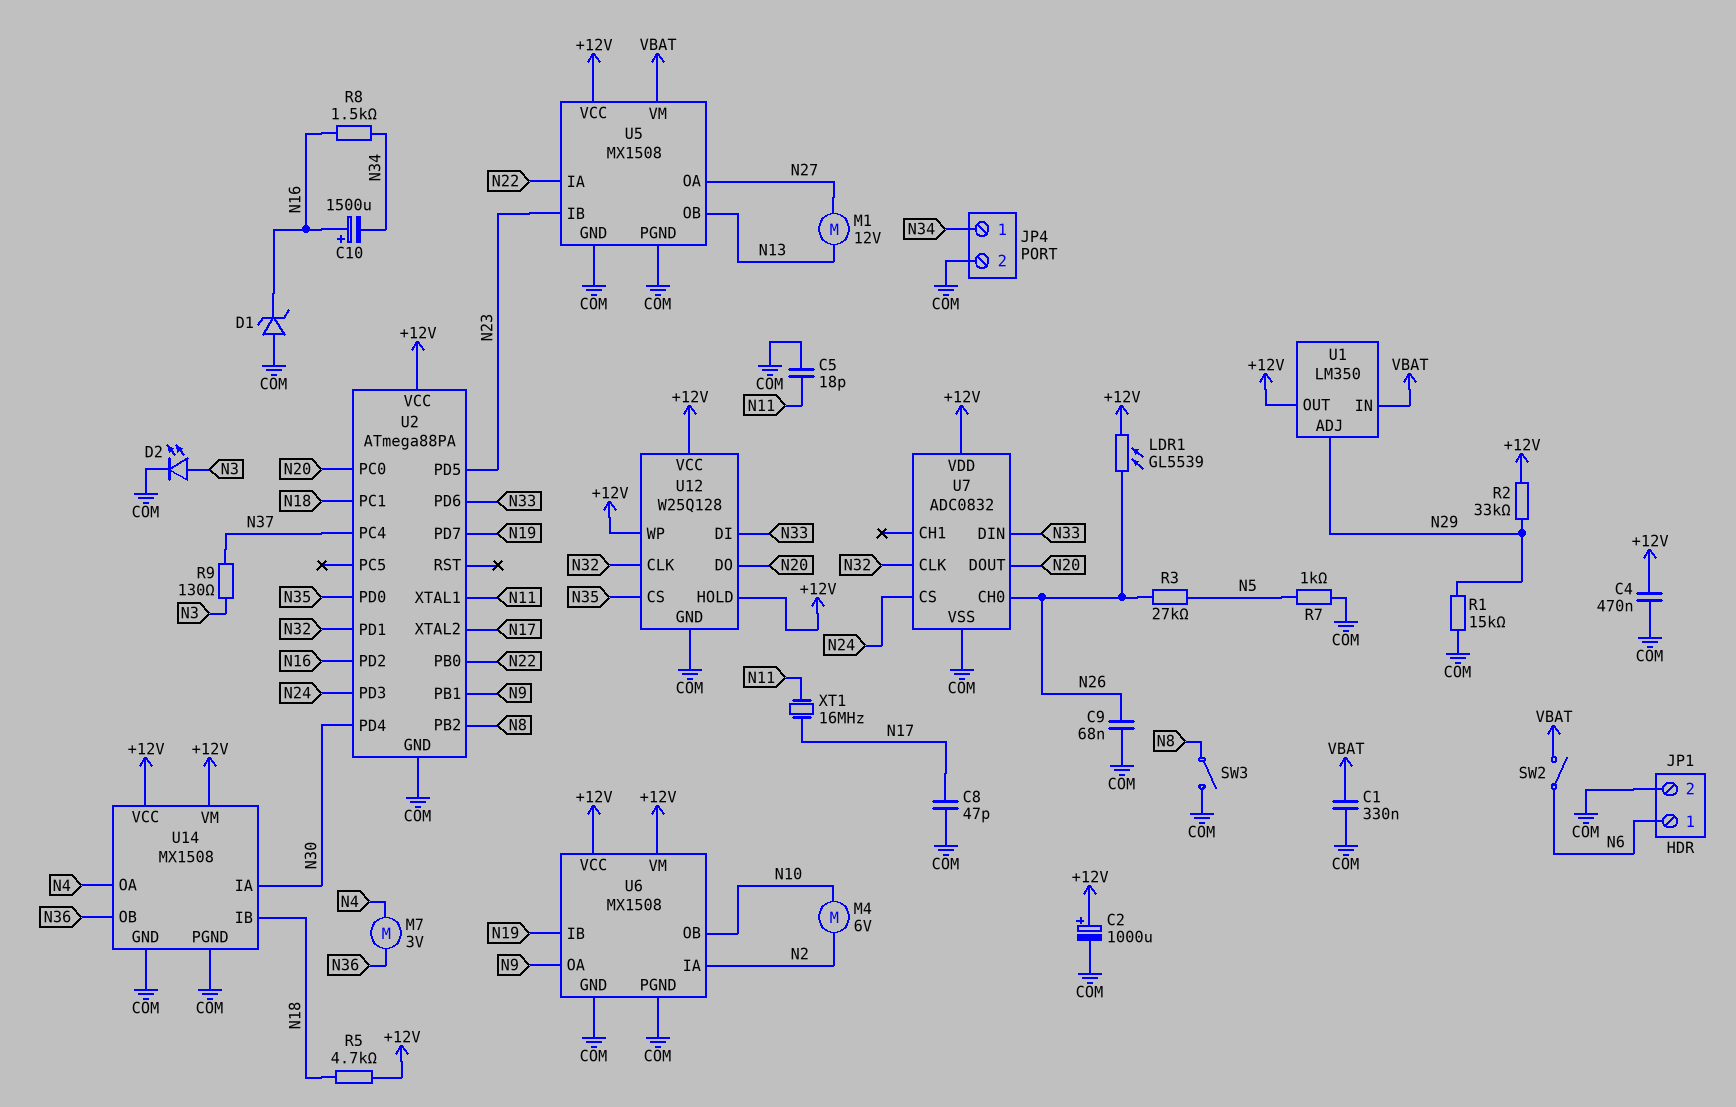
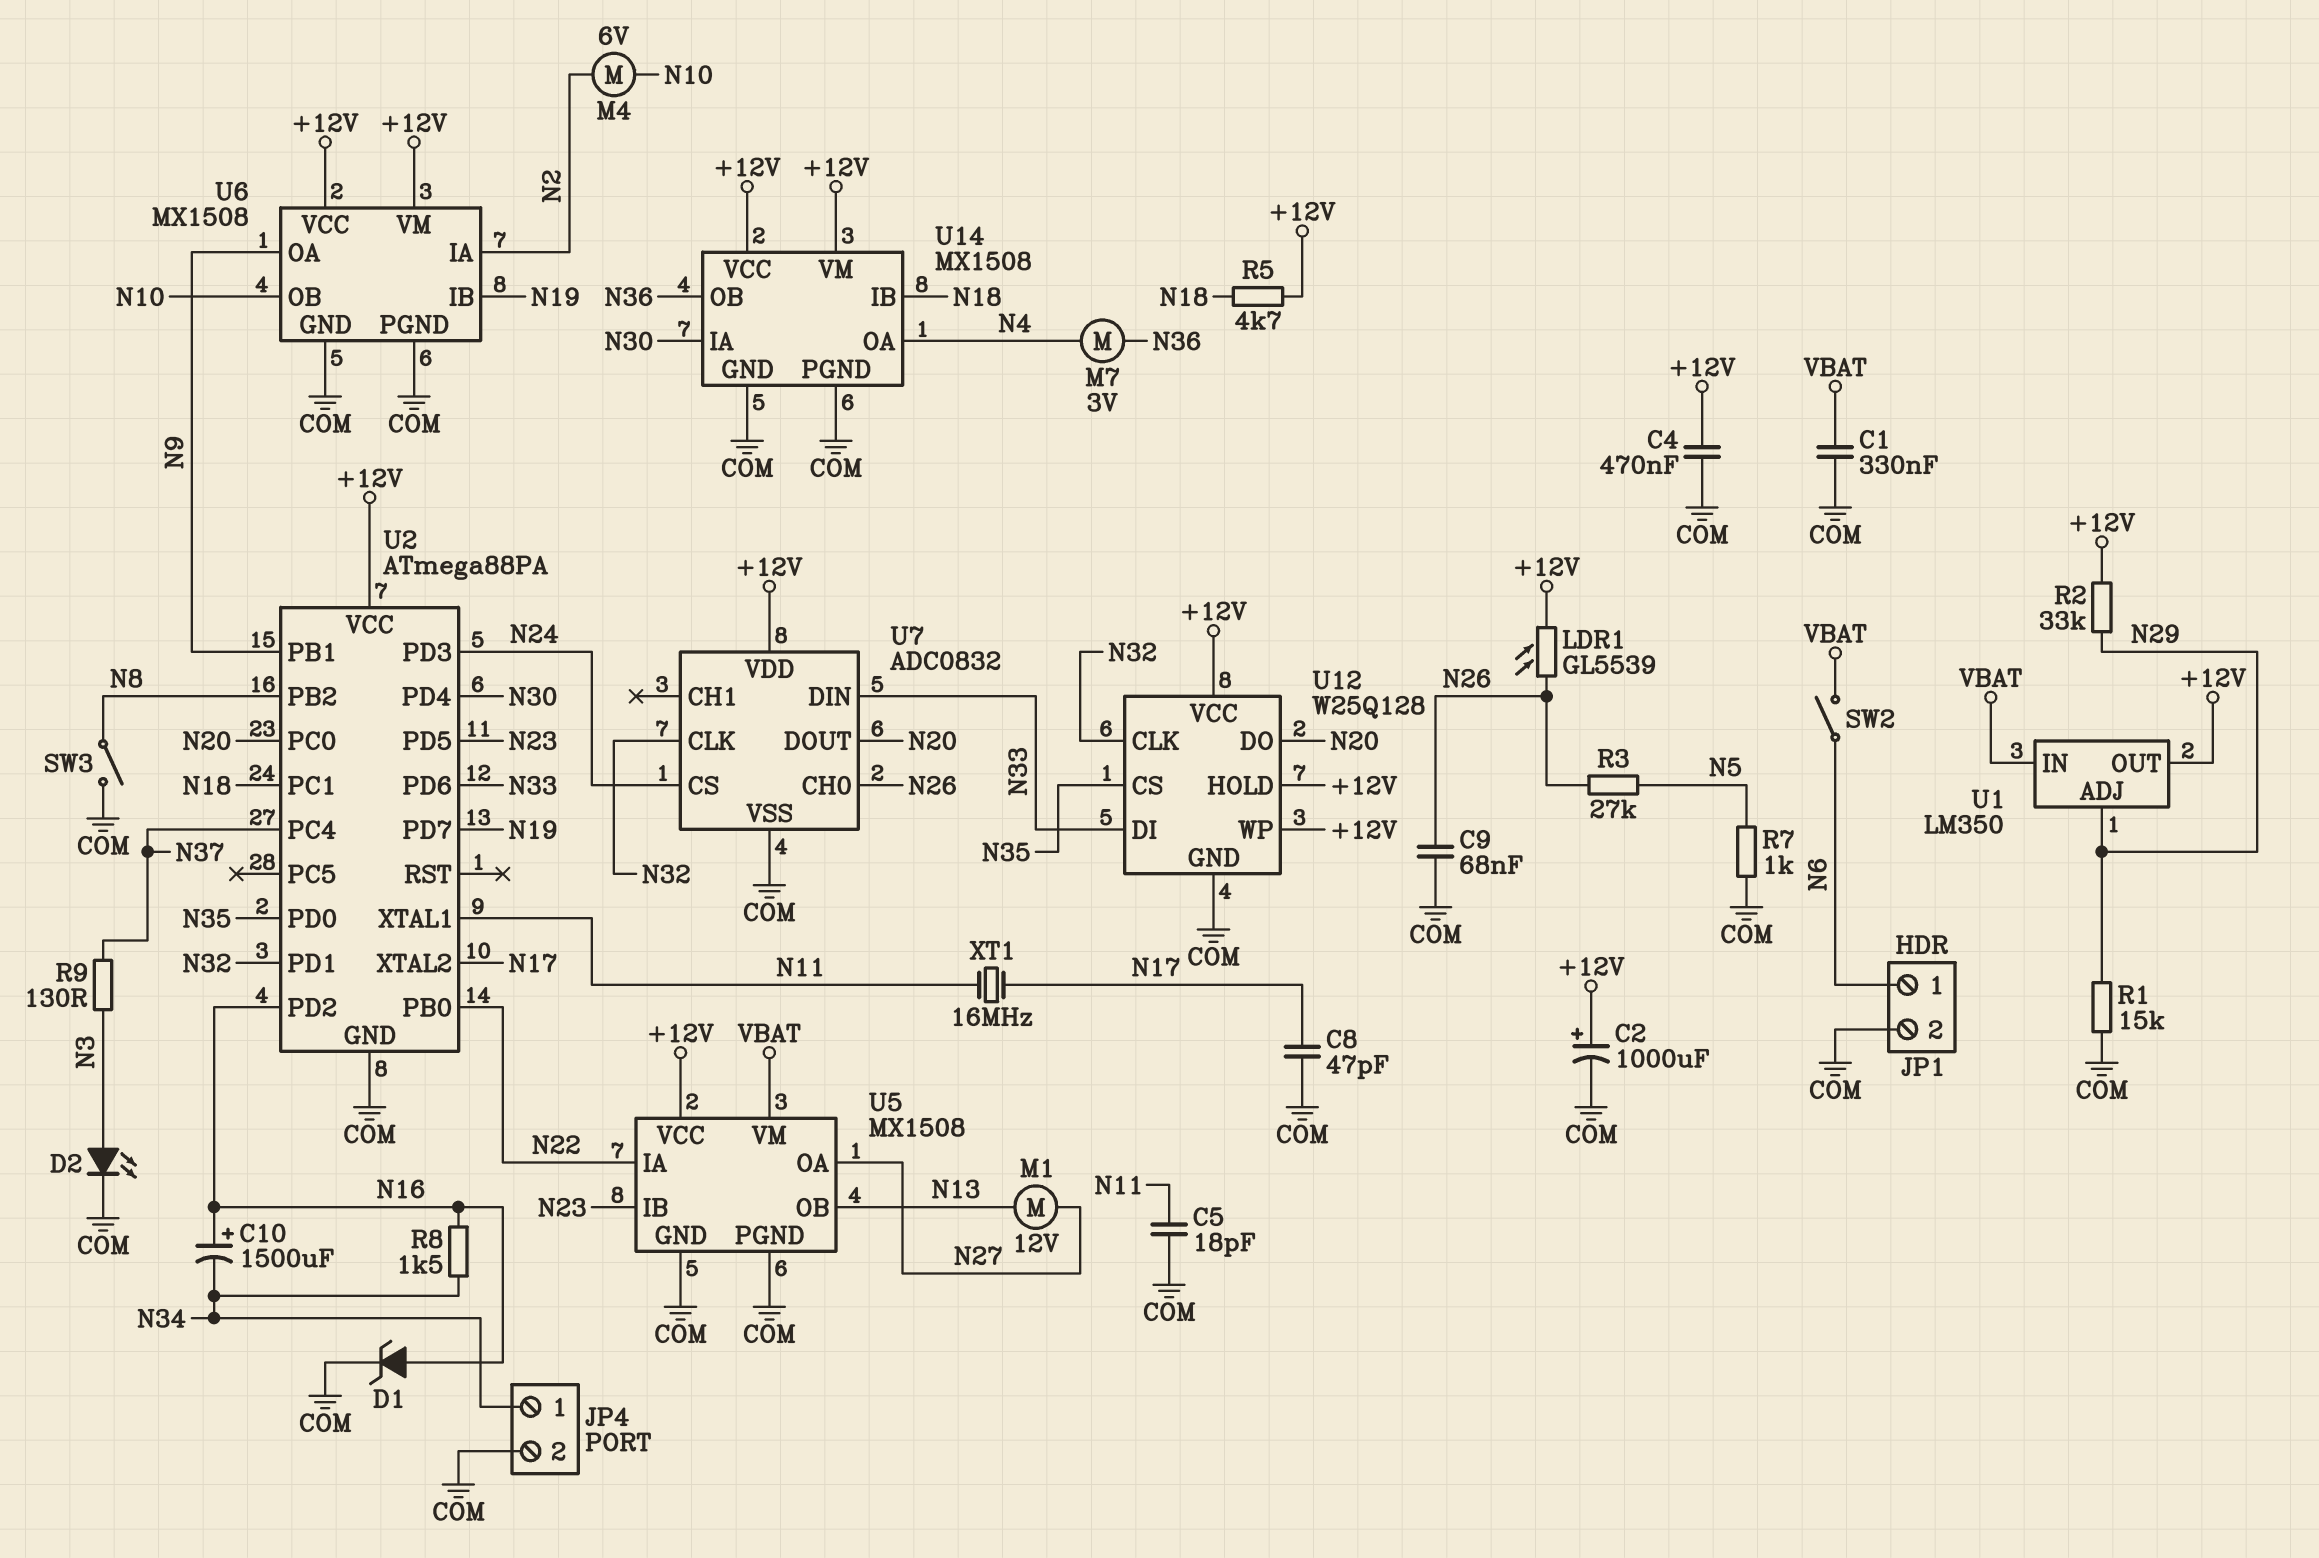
D1: zener (A COM, K N16) -> zener (A N16, K COM)

